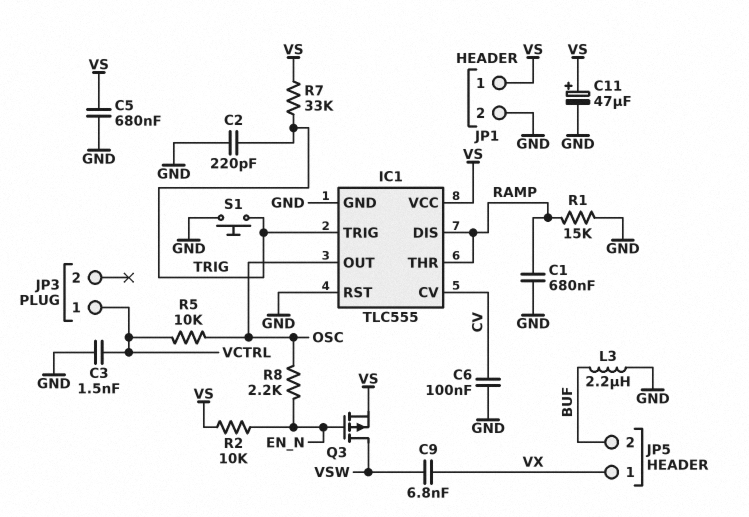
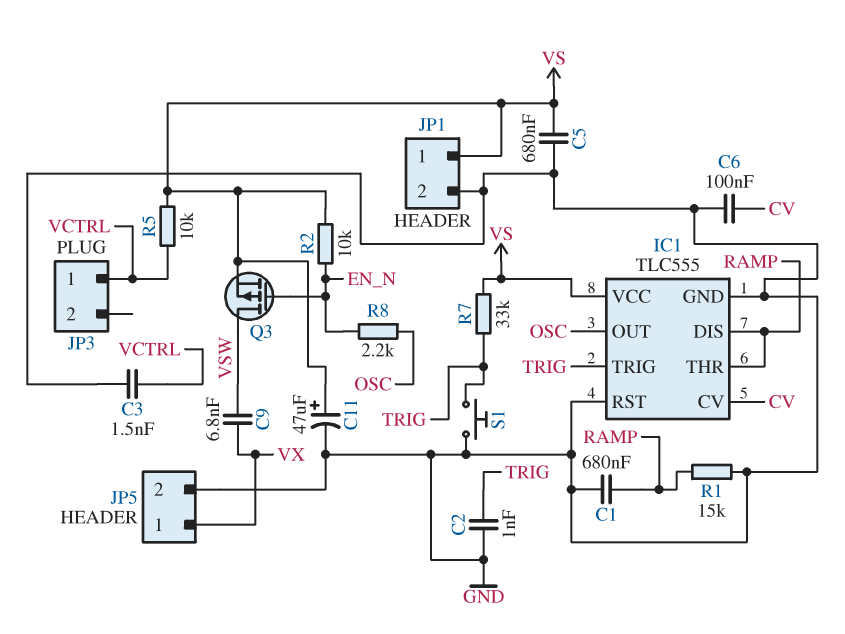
C2: 220pF (GND, TRIG) -> 1nF (GND, TRIG)
JP5 pin 2: BUF -> GND
L3: 2.2uH (BUF, GND) -> none
R5: 10k (OSC, VCTRL) -> 10k (VCTRL, VS)

